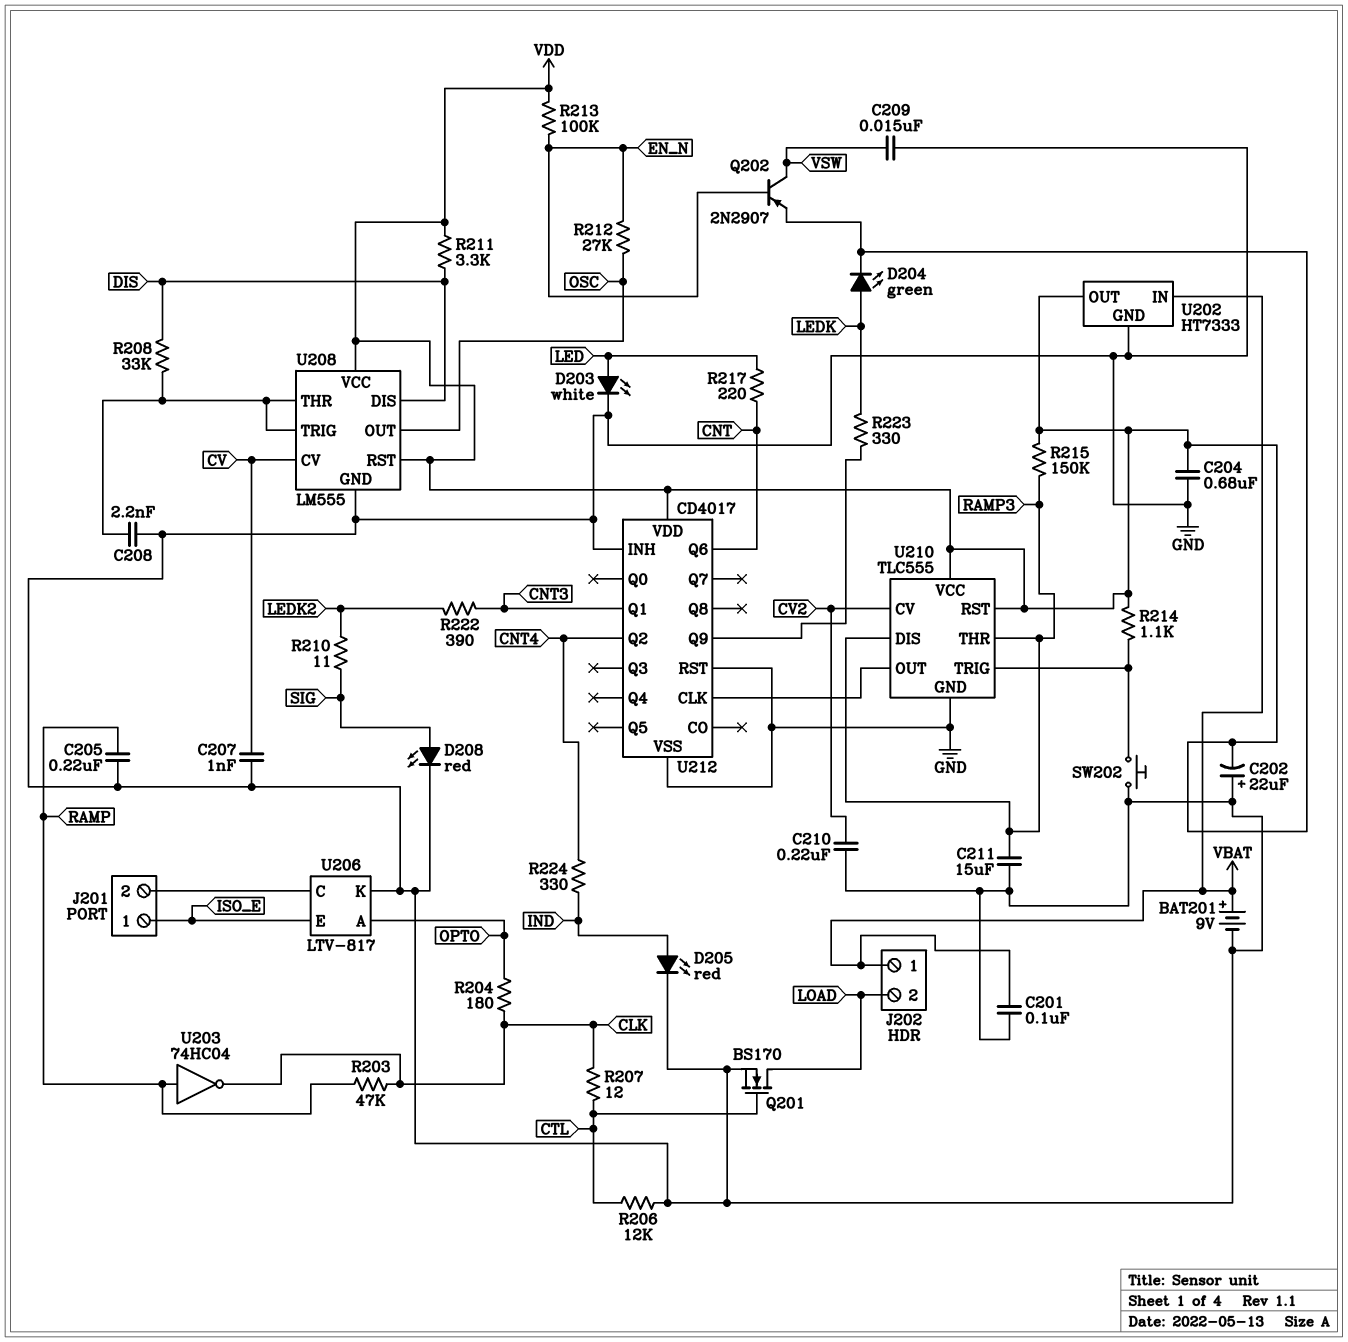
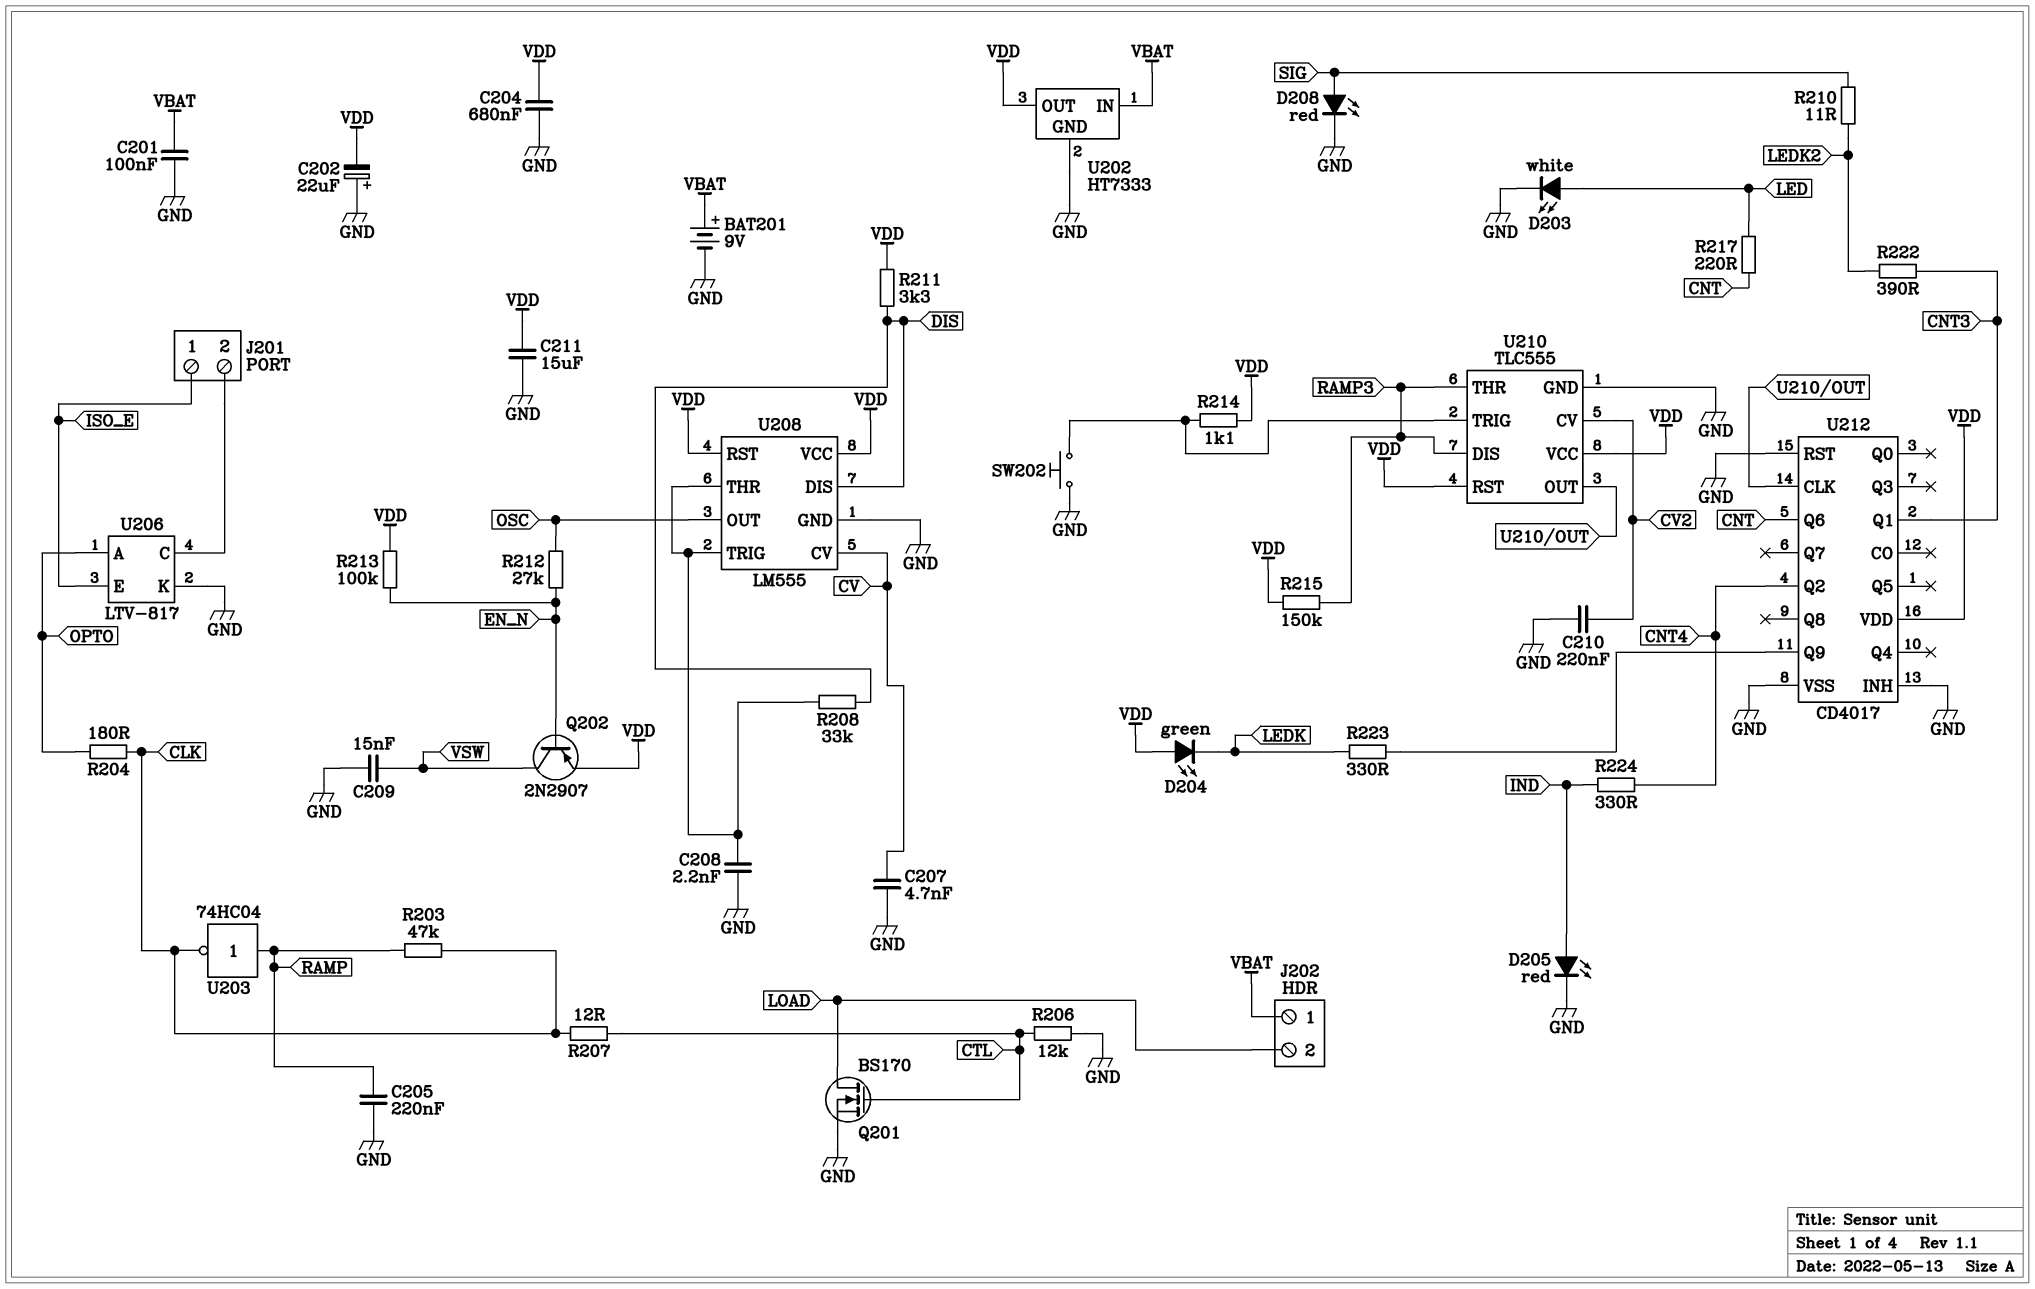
C207: 1nF (CV, GND) -> 4.7nF (CV, GND)
C211: 15uF (GND, RAMP3) -> 15uF (GND, VDD)
D204: LED green (A LEDK, K VDD) -> LED green (A VDD, K LEDK)

